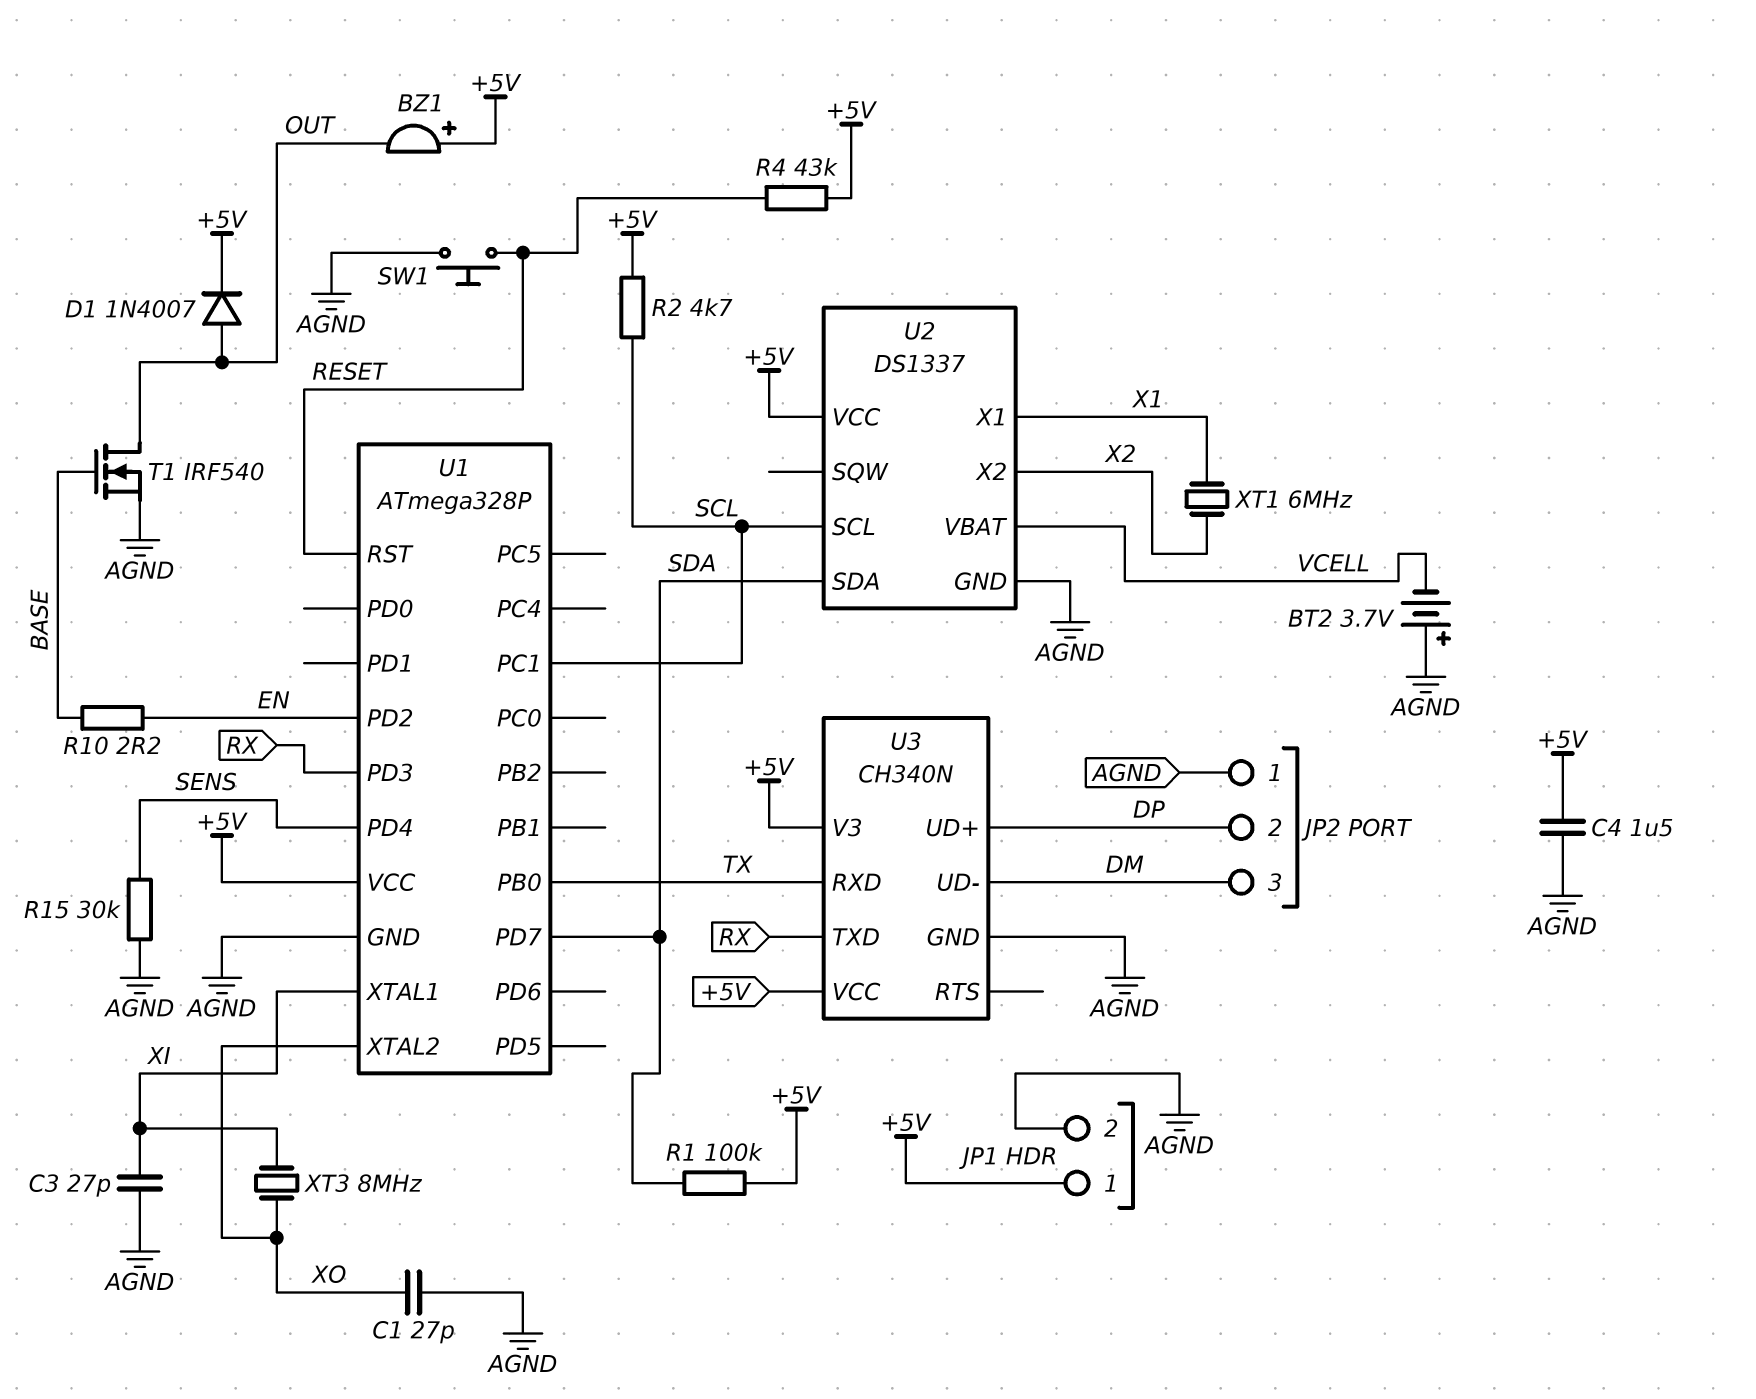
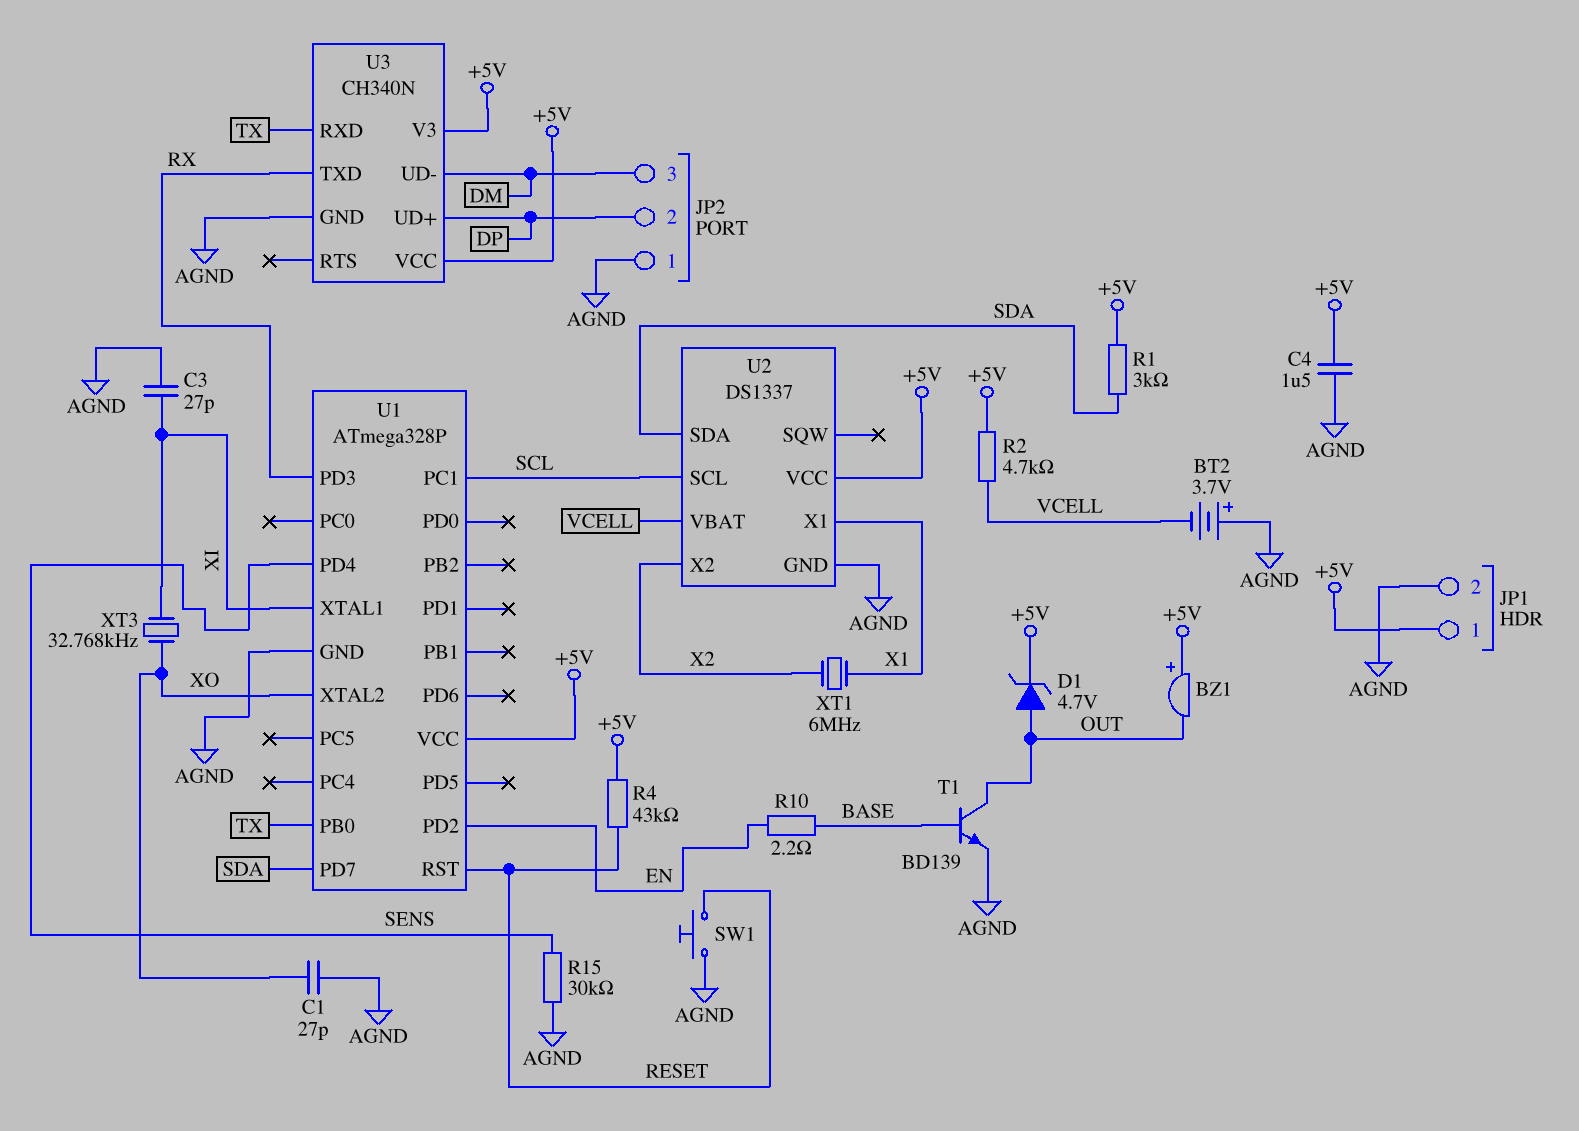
D1: diode 1N4007 (A OUT, K +5V) -> zener 4.7V (A OUT, K +5V)
R1: 100k (+5V, SDA) -> 3k (+5V, SDA)
R2: 4.7k (+5V, SCL) -> 4.7k (+5V, VCELL)
T1: NMOS IRF540 (G BASE, D OUT, S AGND) -> NPN BD139 (B BASE, C OUT, E AGND)
XT3: 8MHz (XI, XO) -> 32.768kHz (XI, XO)

